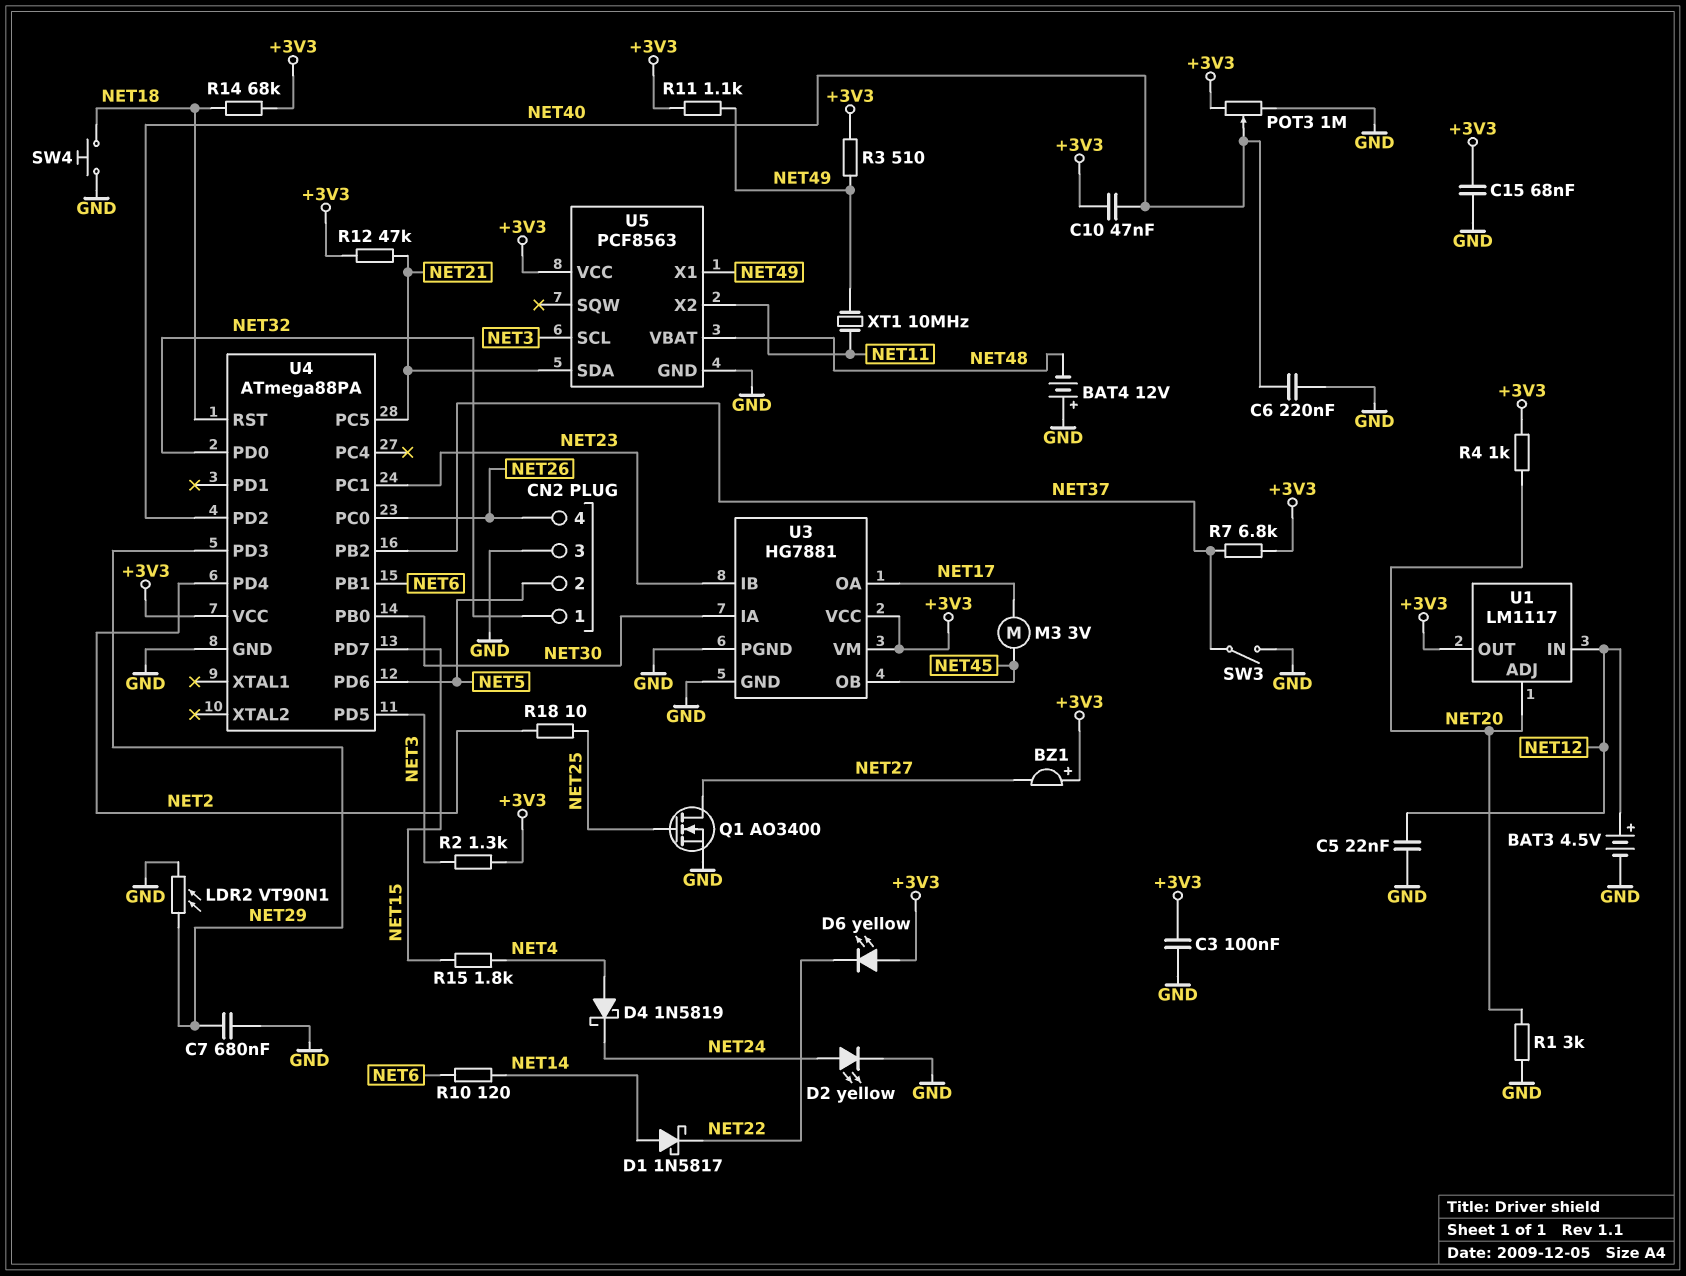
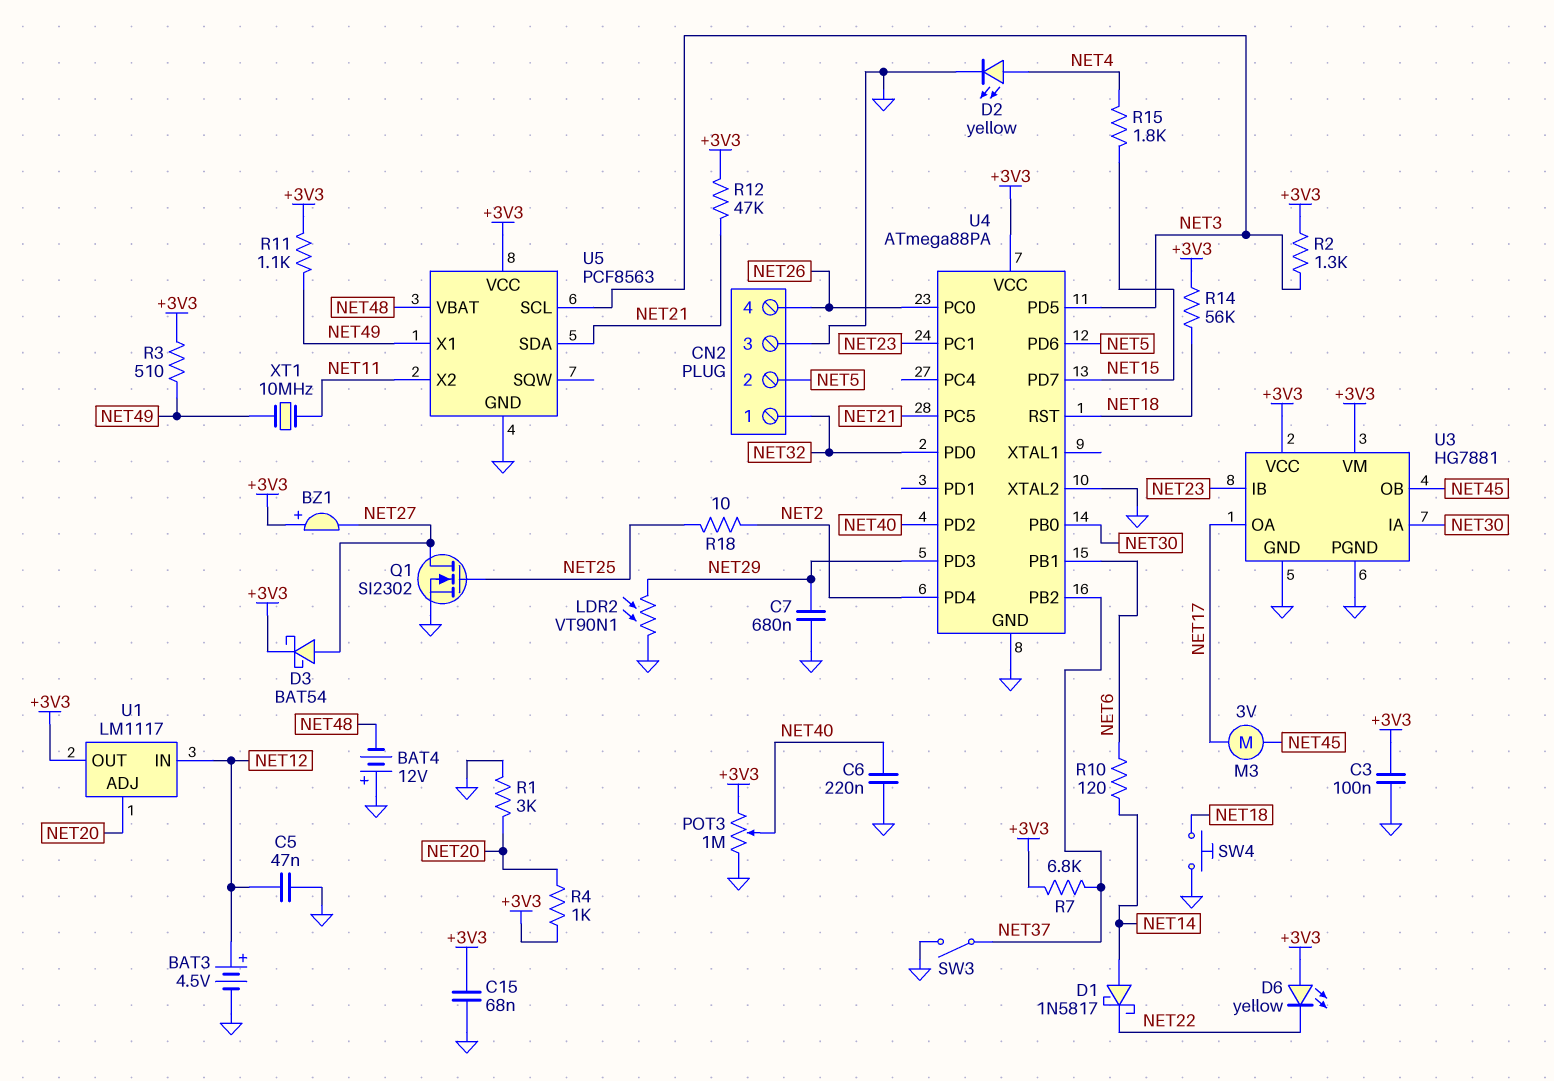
C5: 22nF (GND, NET12) -> 47nF (GND, NET12)
C10: 47nF (+3V3, NET40) -> none
D2: LED yellow (A NET24, K GND) -> LED yellow (A NET4, K GND)
D3: none -> schottky BAT54 (A NET27, K +3V3)
D4: schottky 1N5819 (A NET4, K NET24) -> none
Q1: NMOS AO3400 (G NET25, D NET27, S GND) -> NMOS SI2302 (G NET25, D NET27, S GND)
R14: 68k (+3V3, NET18) -> 56k (+3V3, NET18)
U4 pin XTAL2: none -> GND

